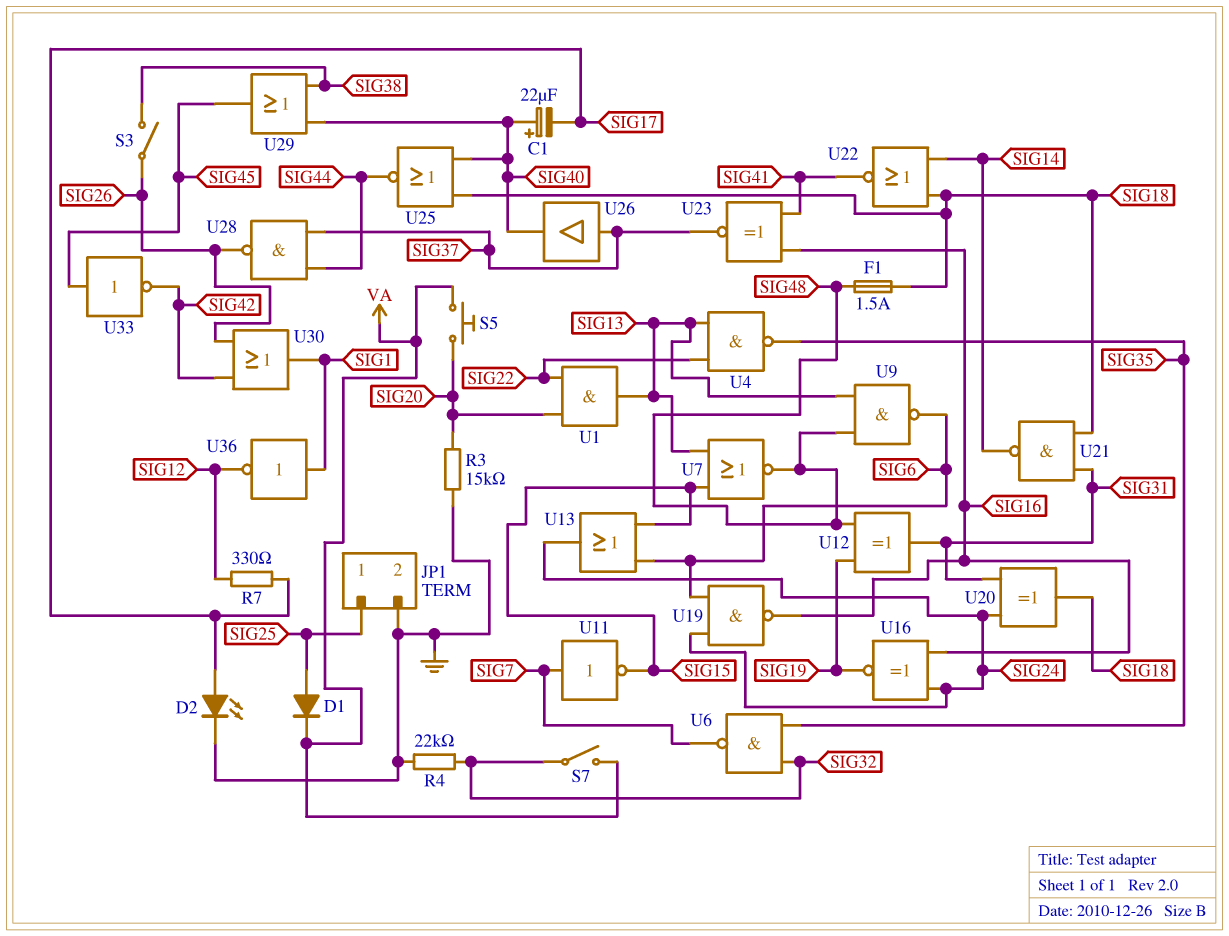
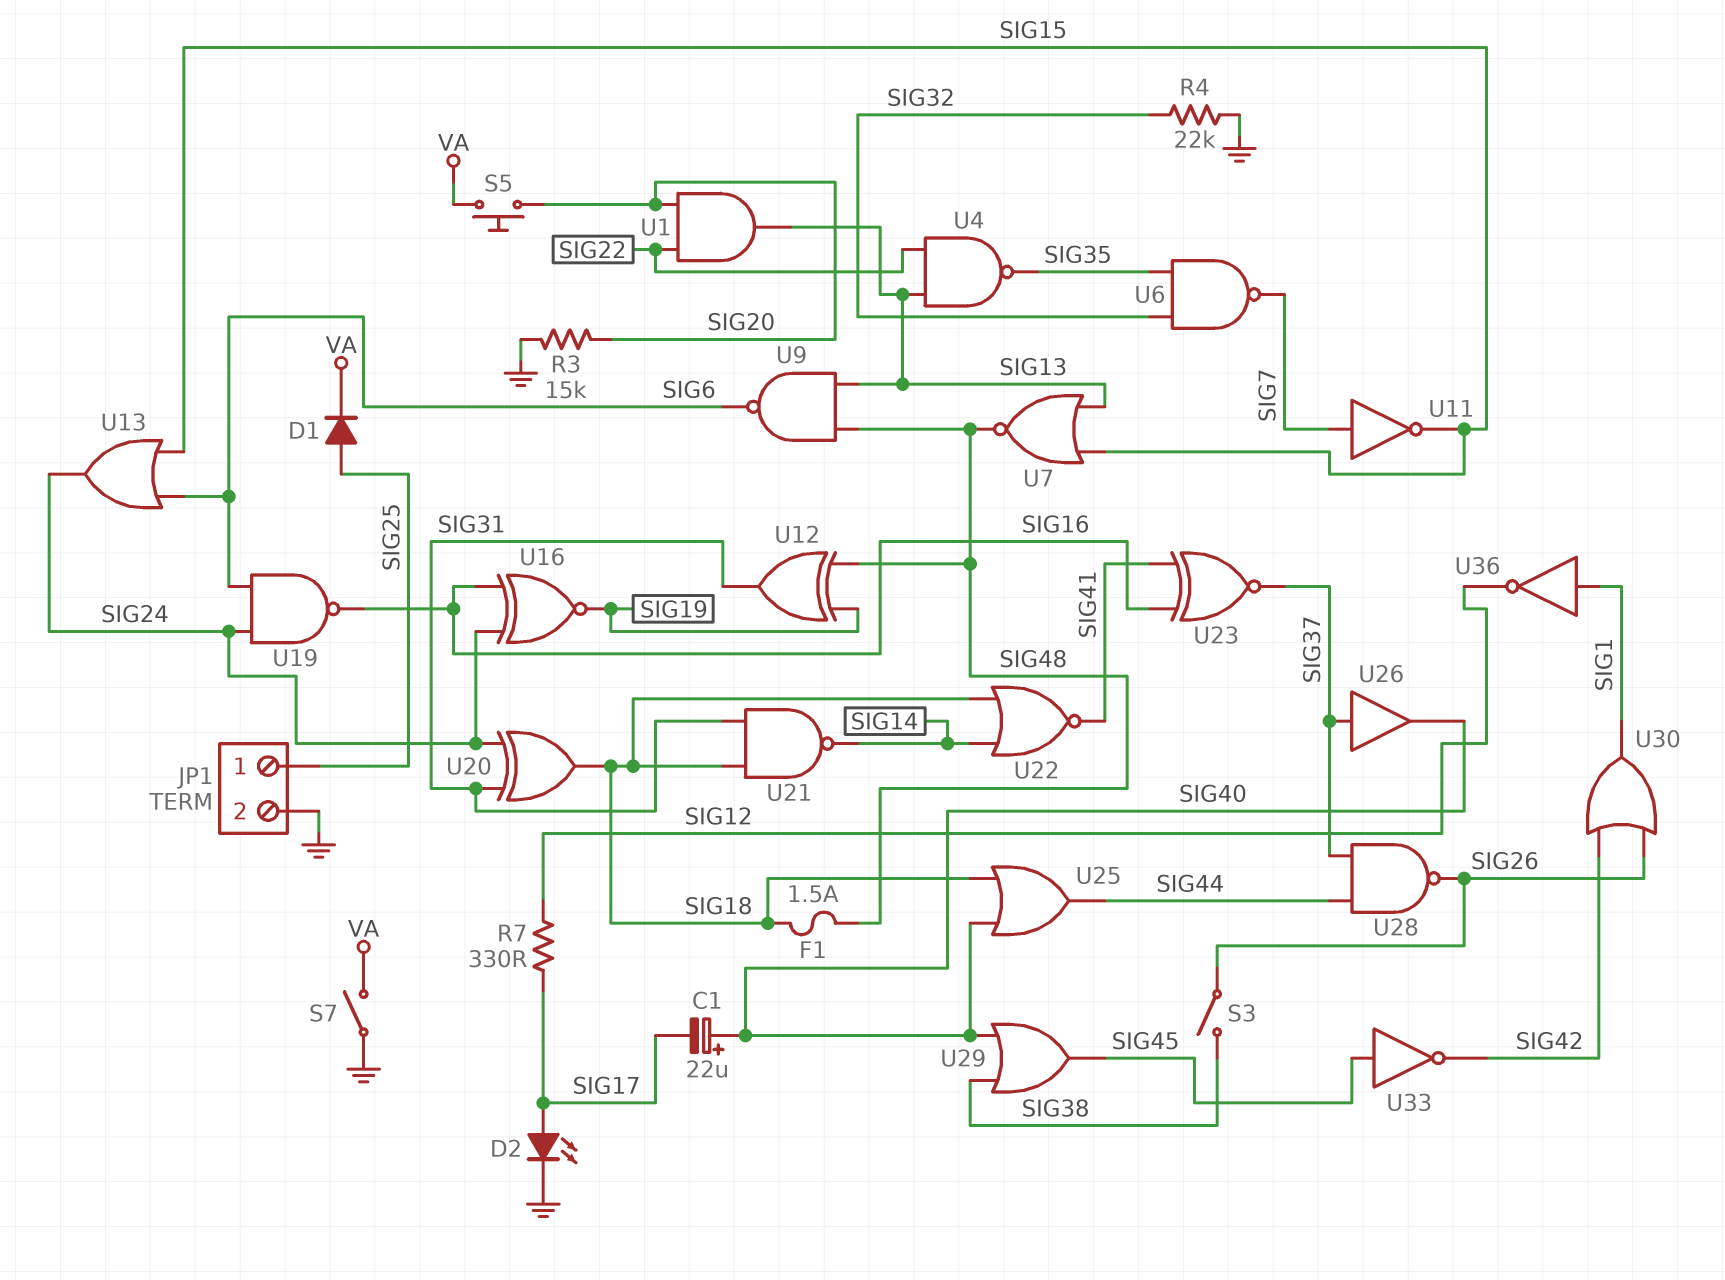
S7: switch (SIG32, VA) -> switch (GND, VA)
U25: NOR (in SIG18, in SIG40, out SIG44) -> OR (in SIG18, in SIG40, out SIG44)

